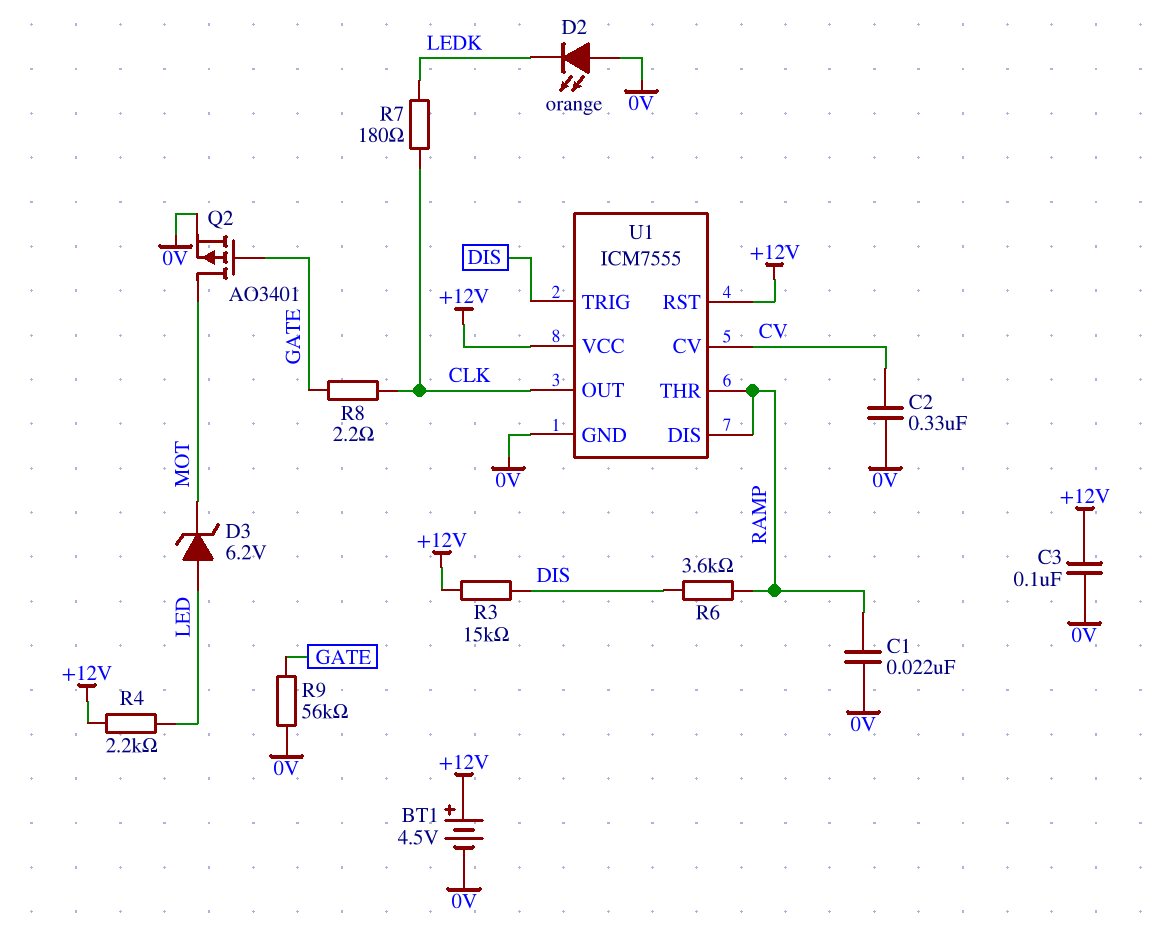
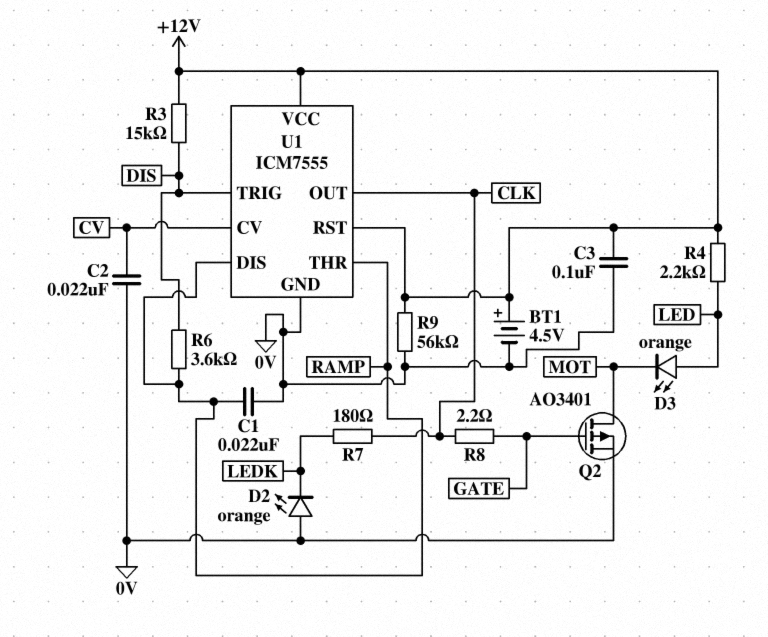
C2: 330nF (0V, CV) -> 22nF (0V, CV)
D3: zener 6.2V (A LED, K MOT) -> LED orange (A LED, K MOT)
R9: 56k (0V, GATE) -> 56k (+12V, 0V)

